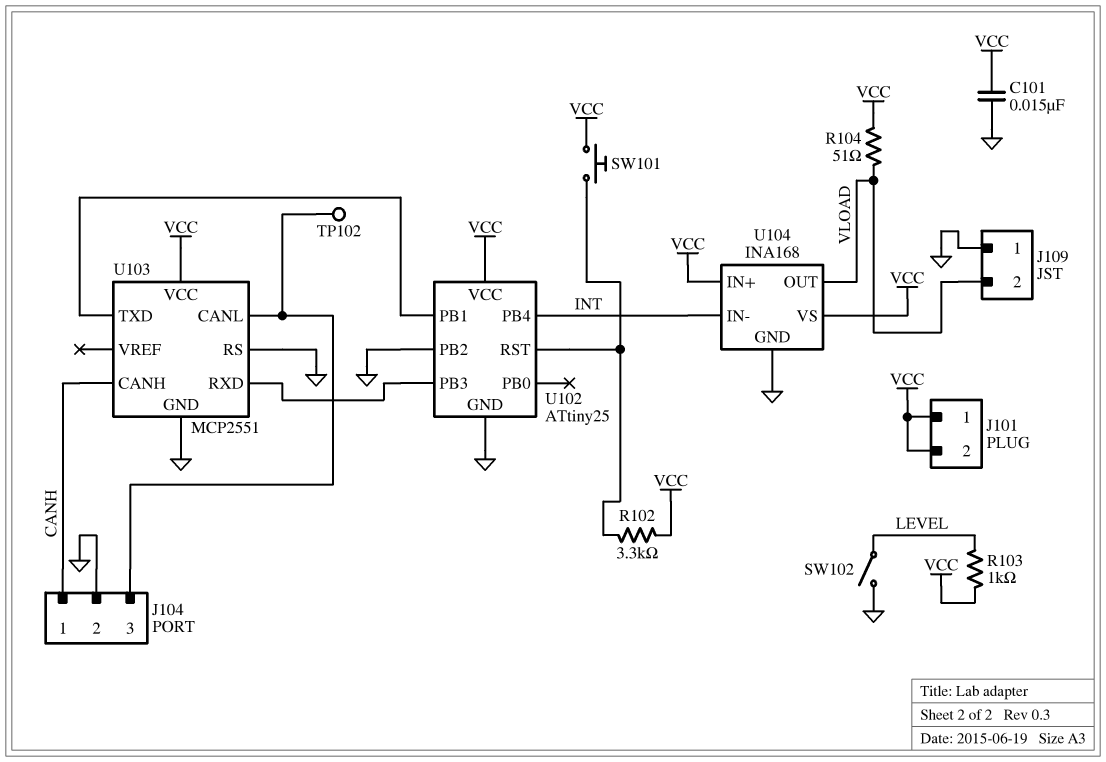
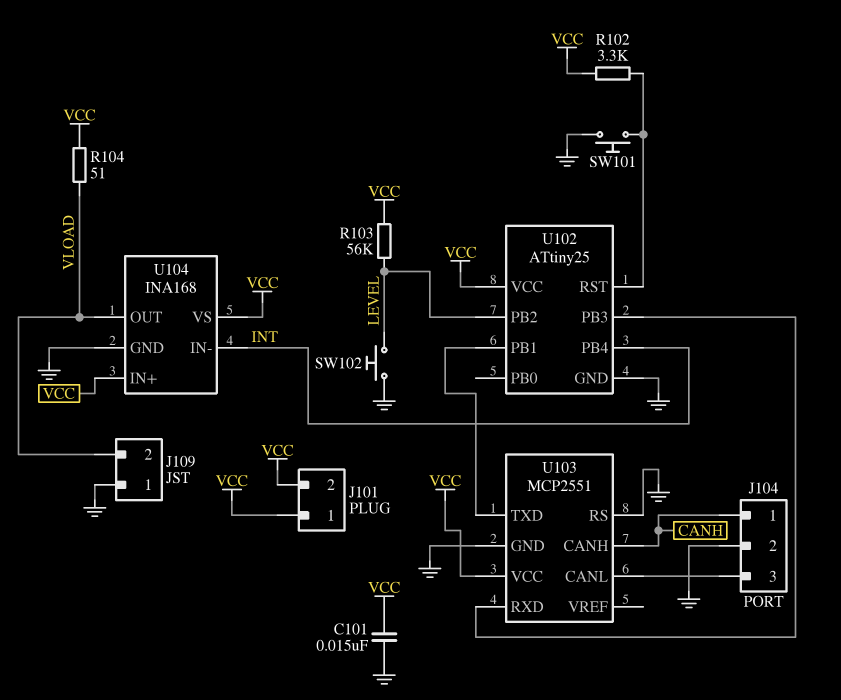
R103: 1k (LEVEL, VCC) -> 56k (LEVEL, VCC)
SW101: button (U102/RST, VCC) -> button (GND, U102/RST)
SW102: switch (GND, LEVEL) -> button (GND, LEVEL)
TP102: test point (J104/3) -> none
U102 pin PB2: GND -> LEVEL

